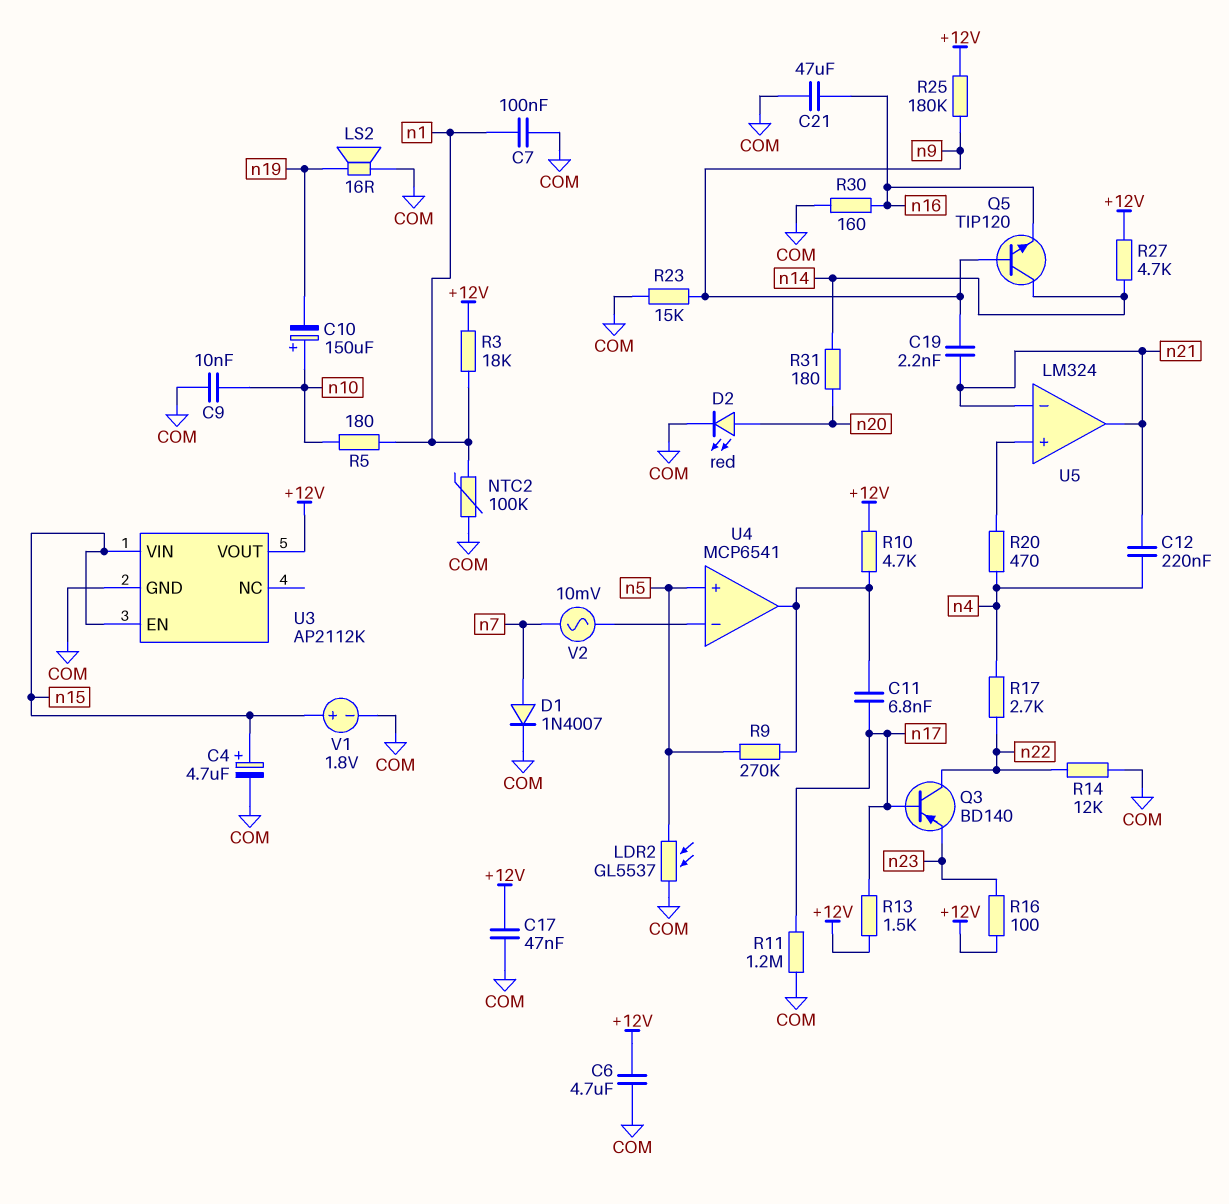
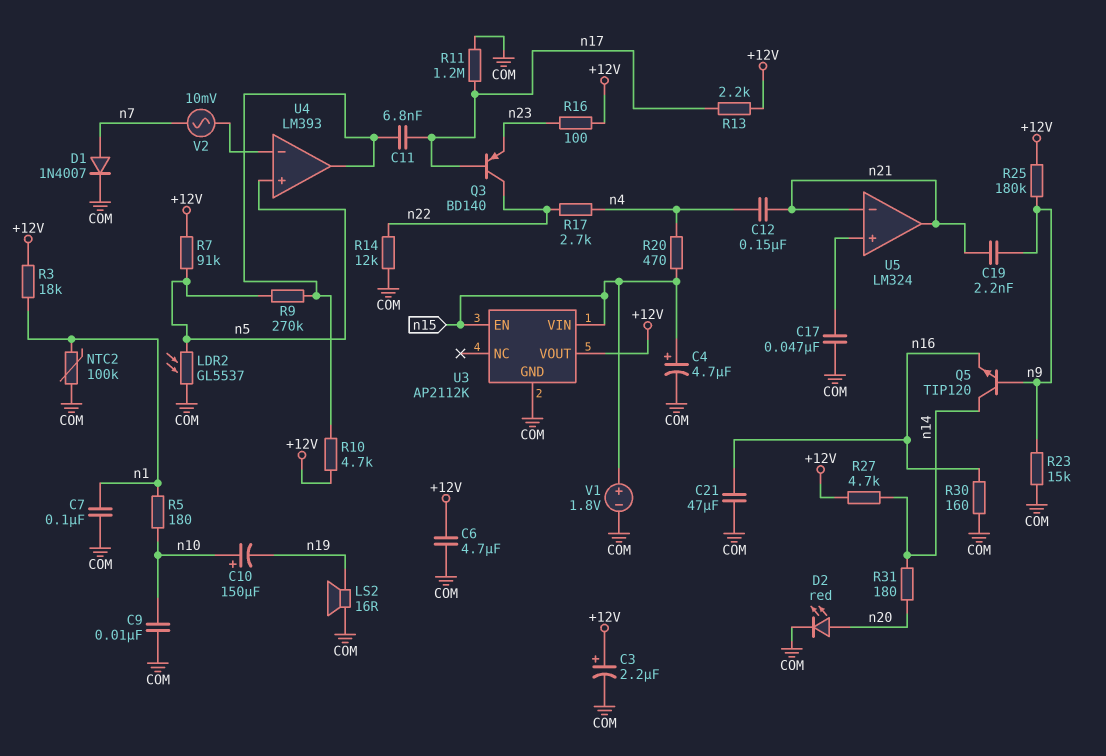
C3: none -> 2.2uF (plus +12V, minus COM)
C12: 220nF (n4, n21) -> 150nF (n4, n21)
C17: 47nF (+12V, COM) -> 47nF (COM, U5/in+)
R7: none -> 91k (+12V, n5)
R13: 1.5k (+12V, n17) -> 2.2k (+12V, n17)
R20: 470 (U5/in+, n4) -> 470 (n4, n15)
U4: MCP6541 -> LM393

